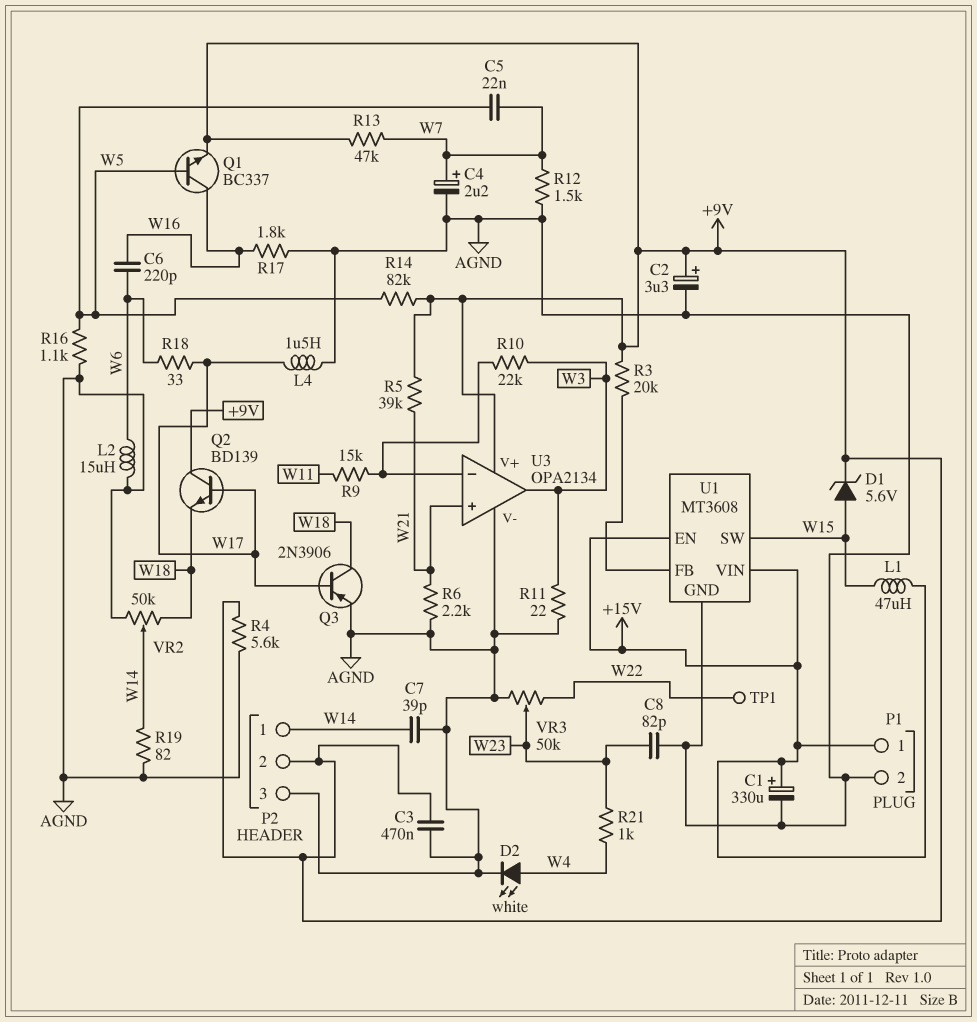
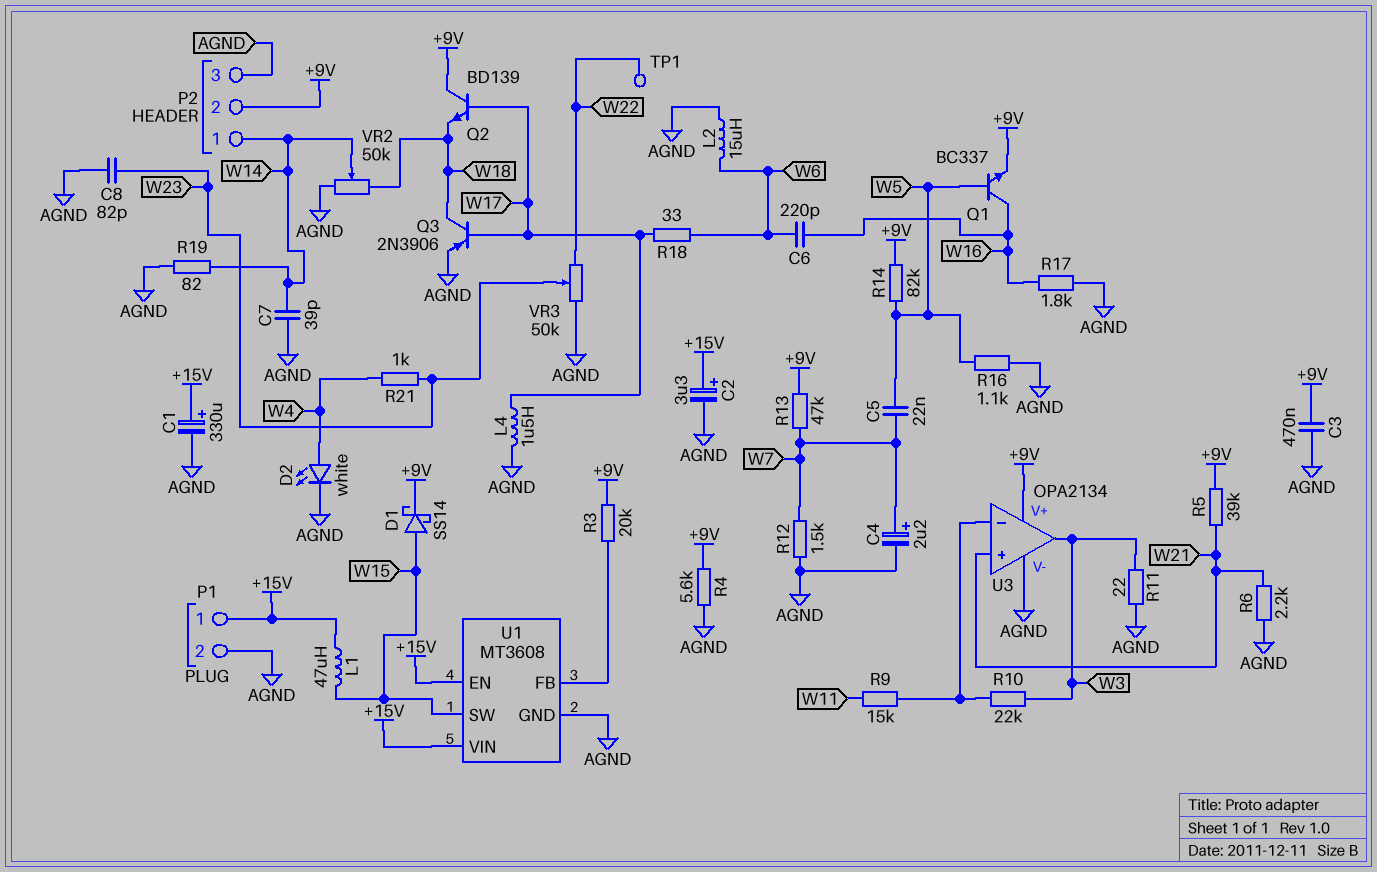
C2: 3.3uF (plus +9V, minus AGND) -> 3.3uF (plus +15V, minus AGND)
D1: zener 5.6V (A W15, K +9V) -> schottky SS14 (A W15, K +9V)

